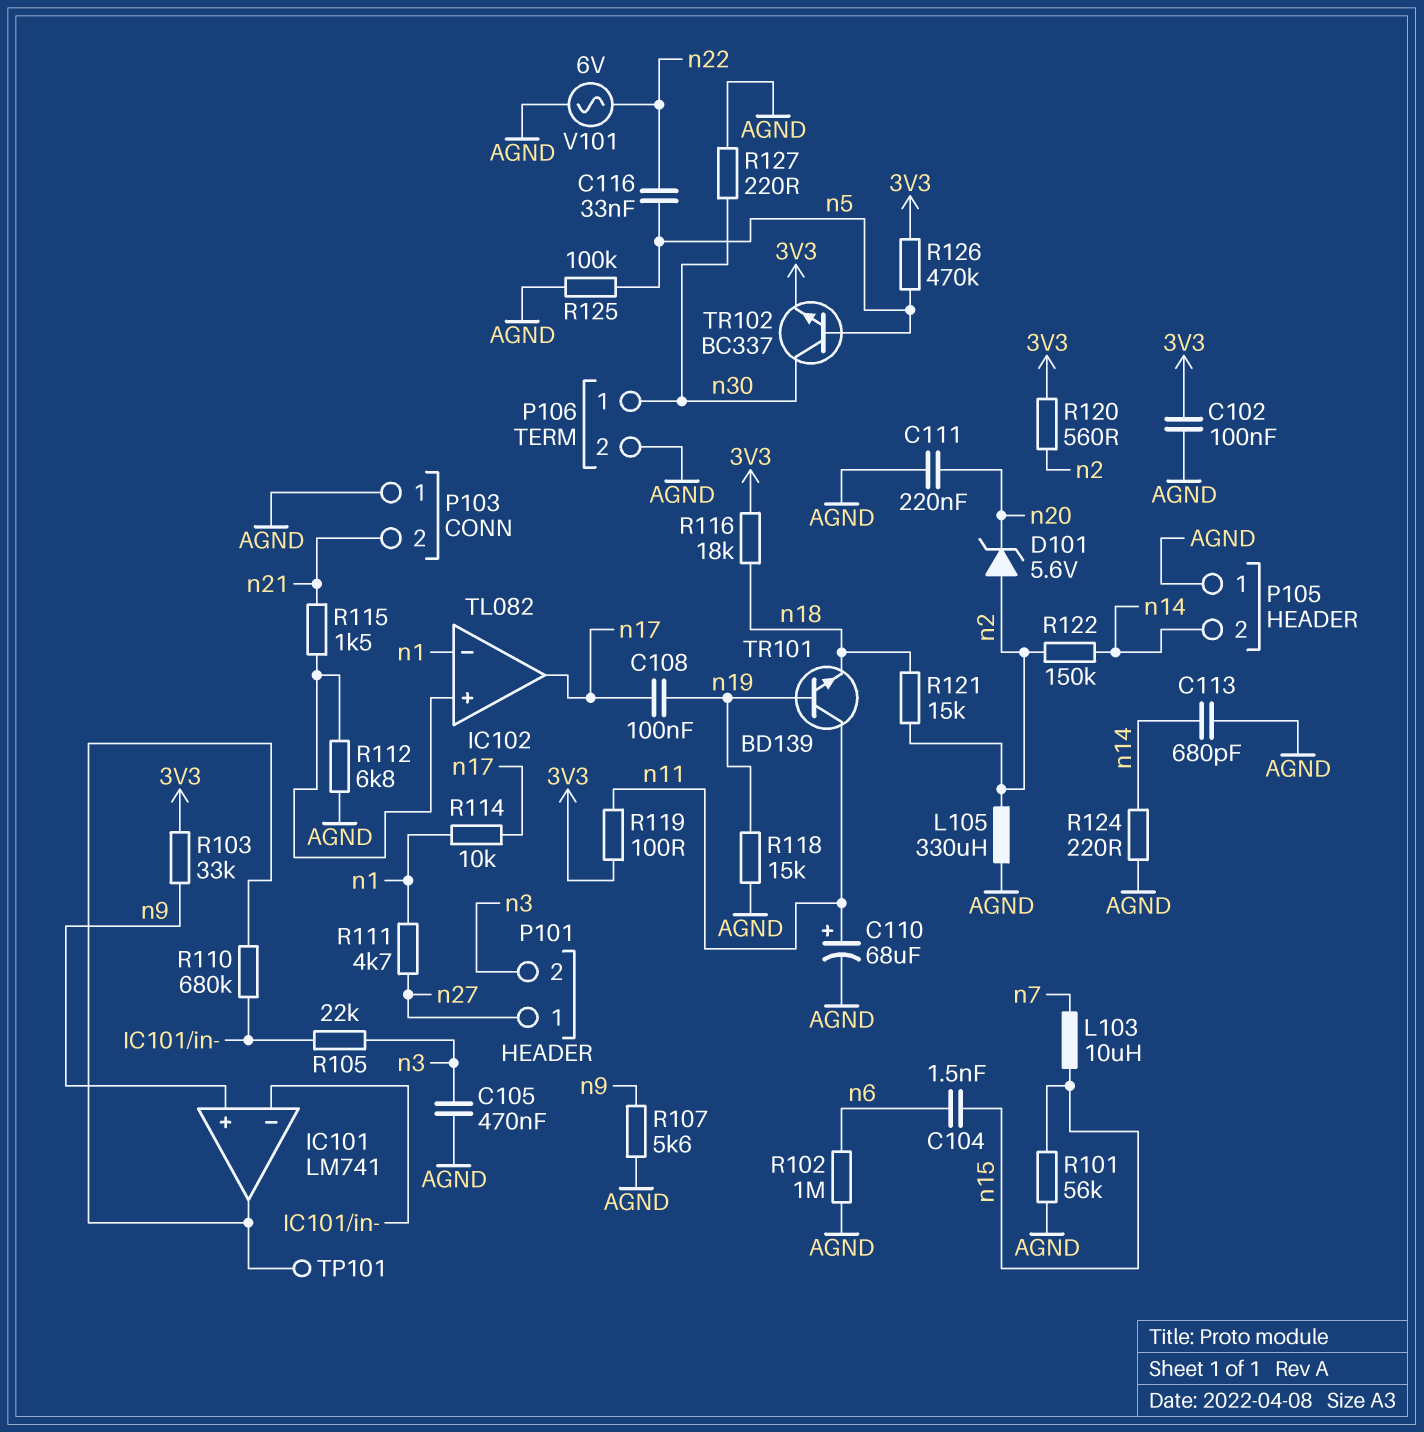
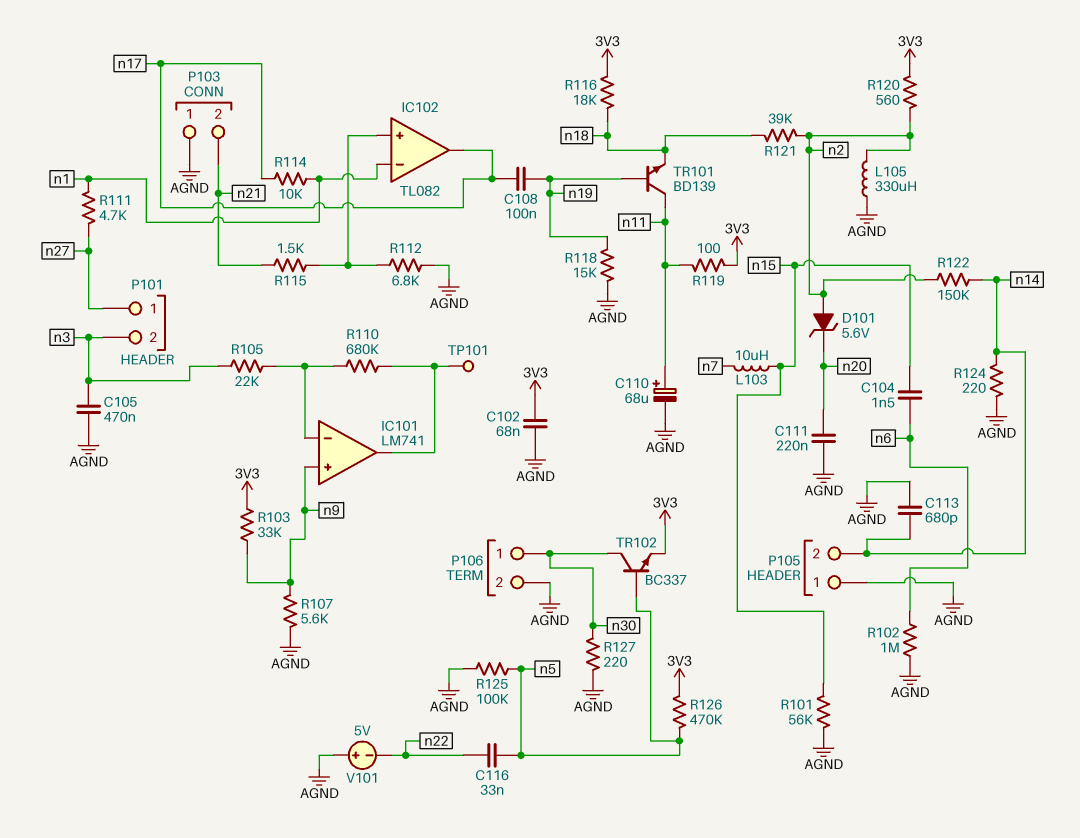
C102: 100nF (3V3, AGND) -> 68nF (3V3, AGND)
R121: 15k (n2, n18) -> 39k (n2, n18)
V101: AC 6V (AGND, n22) -> 5V (plus AGND, minus n22)

